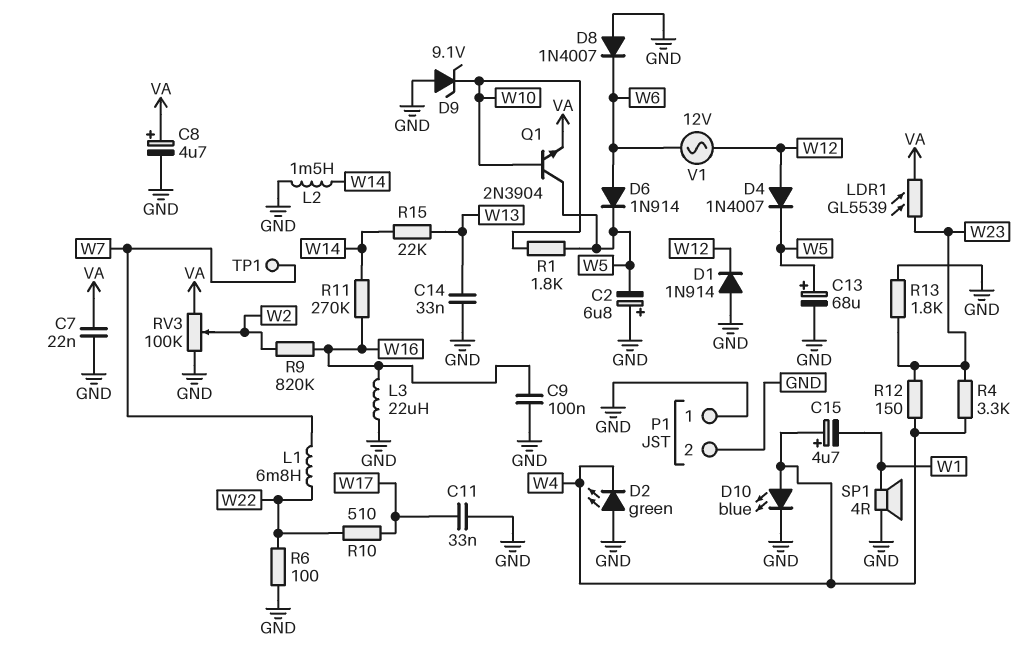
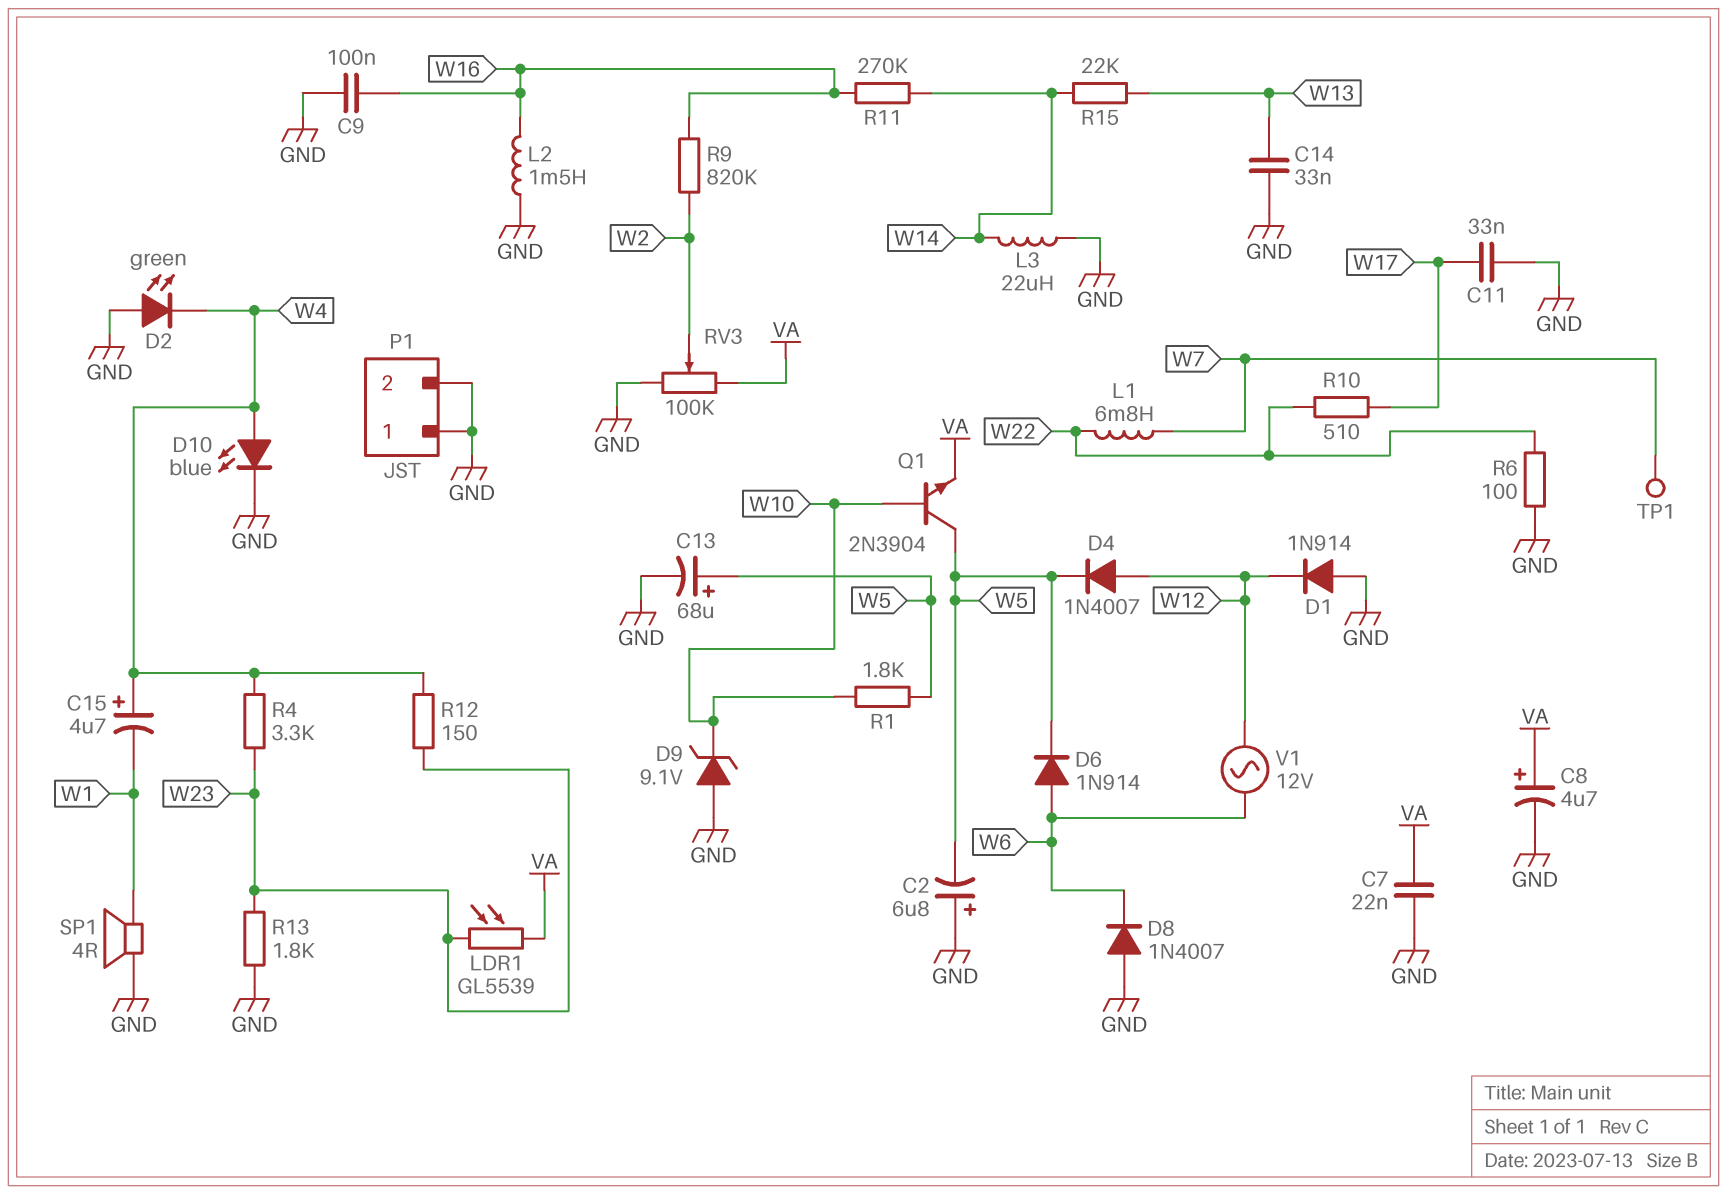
L2: 1.5mH (GND, W14) -> 1.5mH (GND, W16)
L3: 22uH (GND, W16) -> 22uH (GND, W14)

